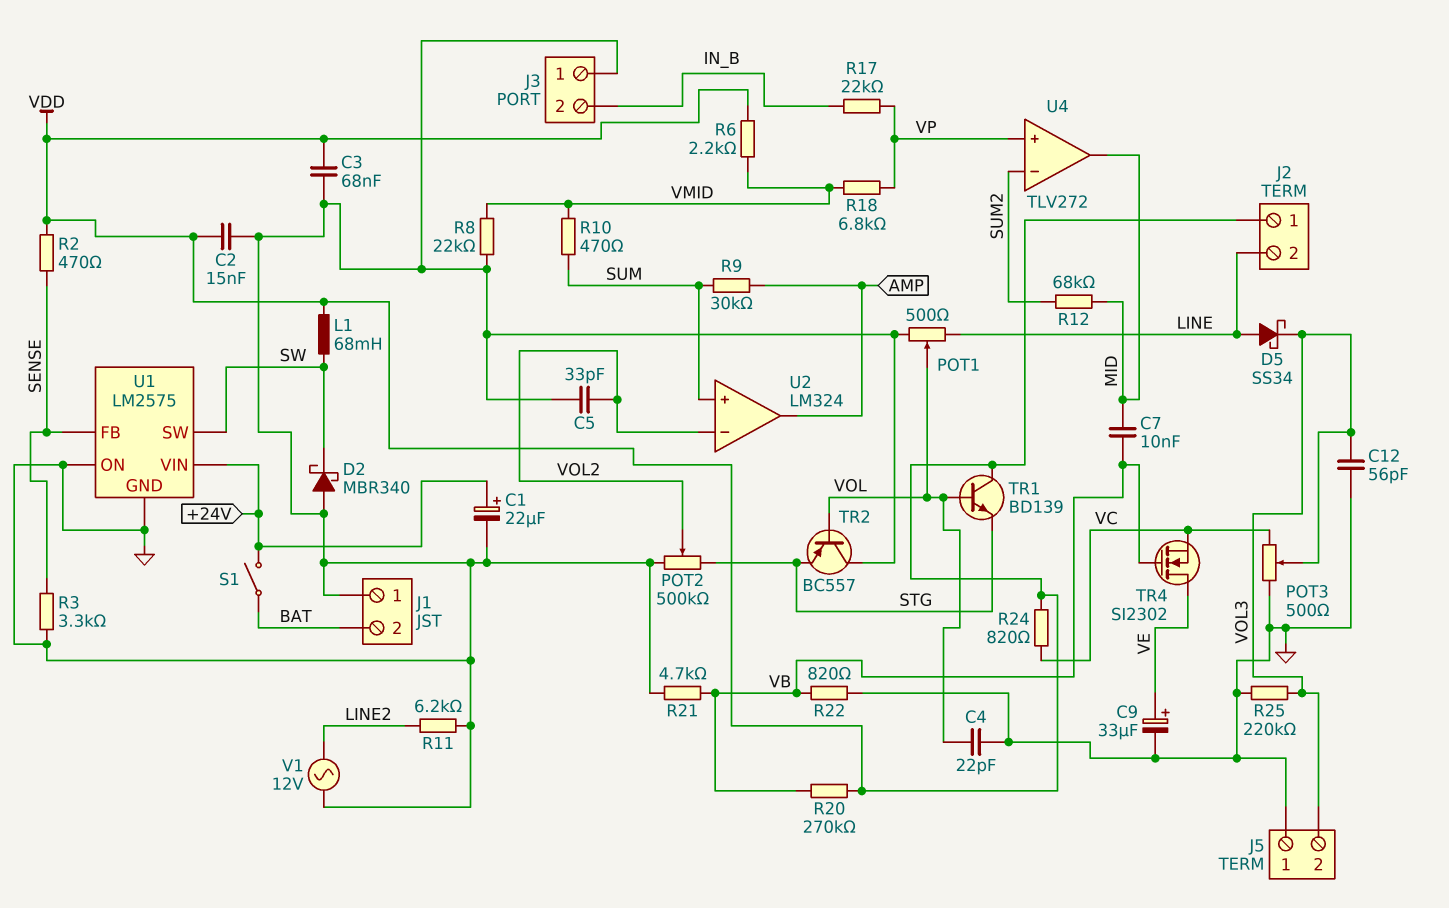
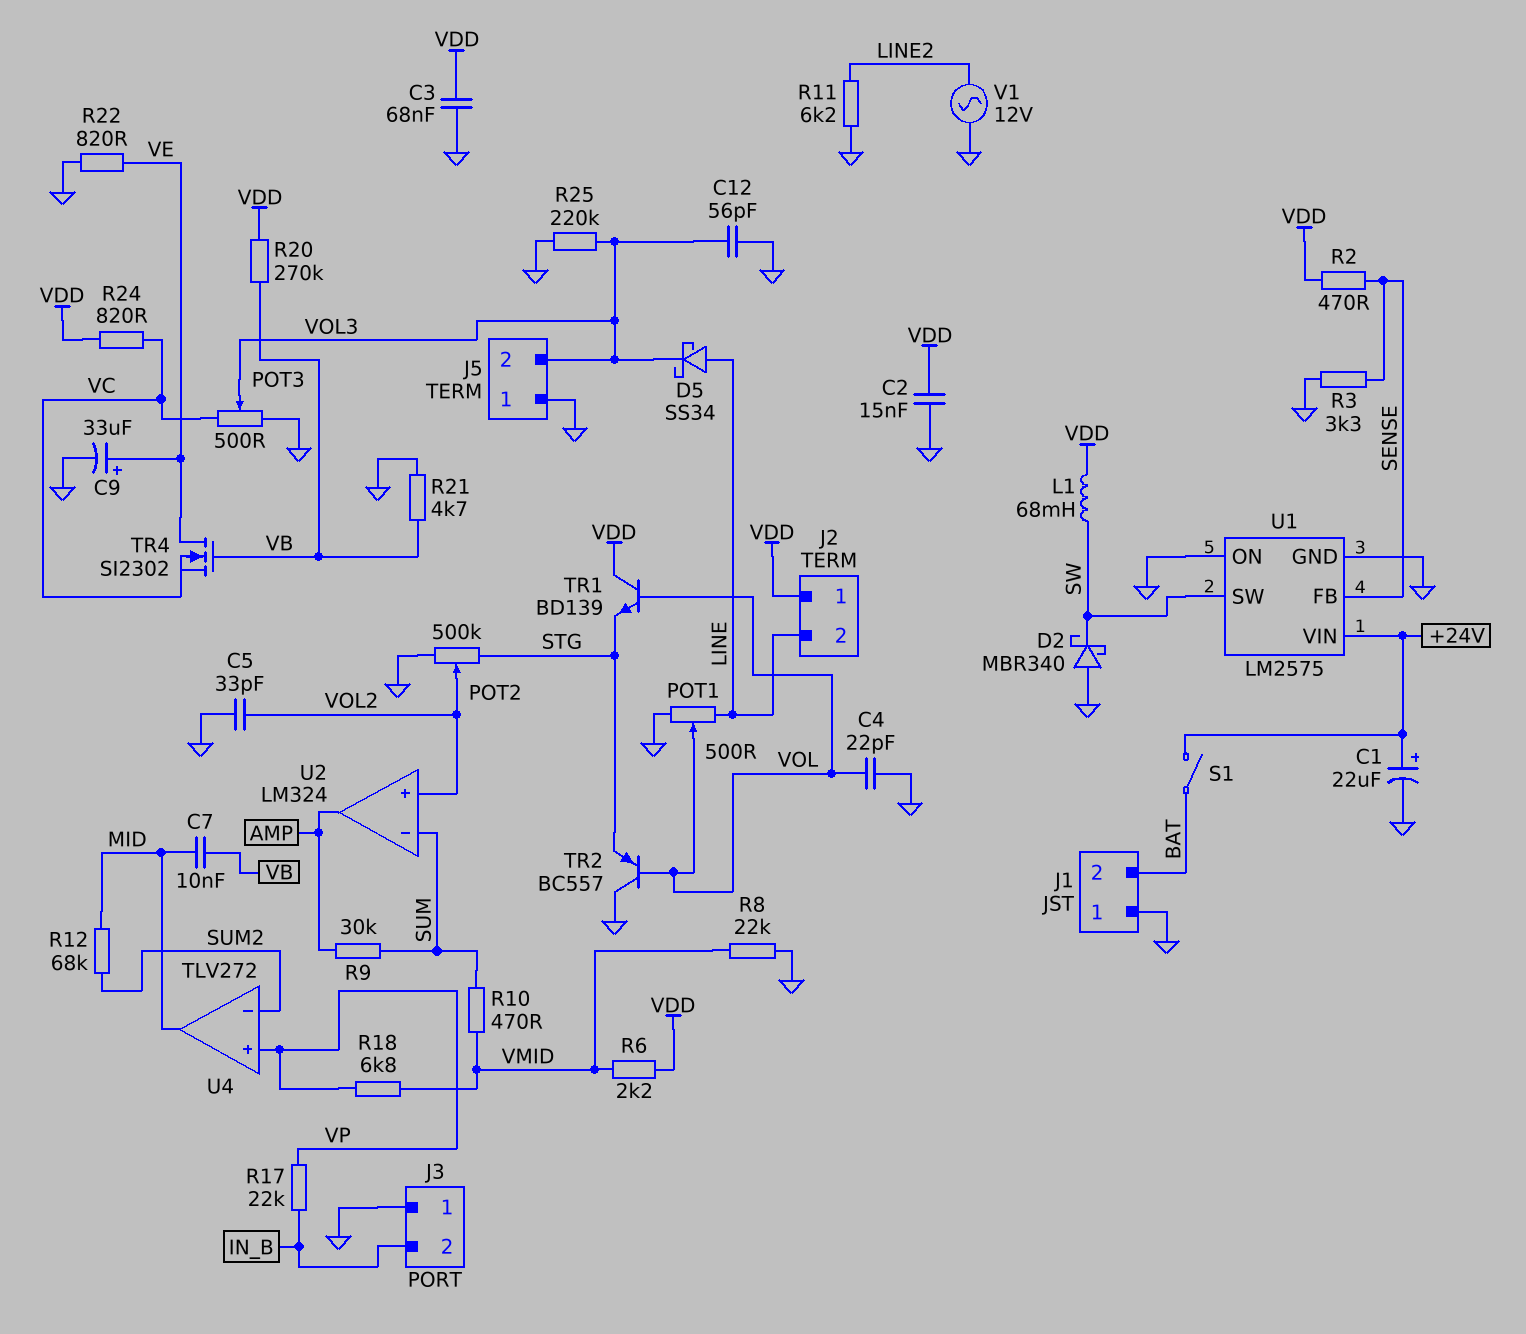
R22: 820 (GND, VB) -> 820 (GND, VE)
U2 pin in+: SUM -> VOL2
U2 pin in-: VOL2 -> SUM

